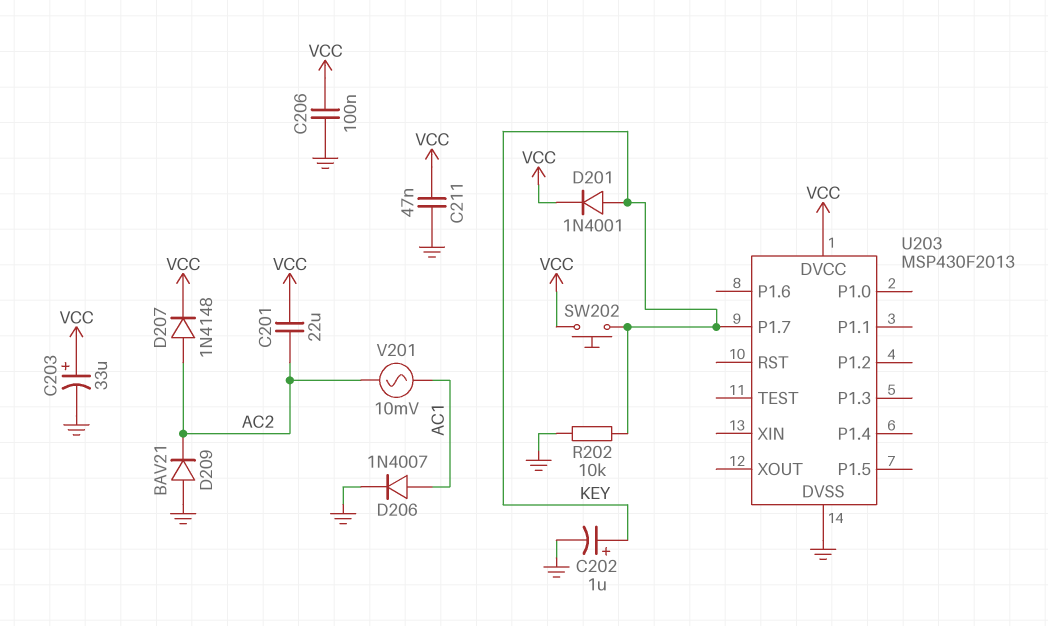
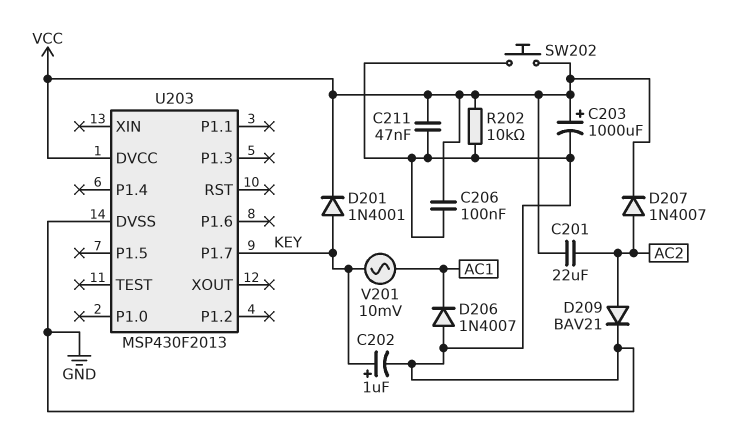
C203: 33uF (plus VCC, minus GND) -> 1000uF (plus VCC, minus GND)
D206: diode 1N4007 (A AC1, K GND) -> diode 1N4007 (A GND, K AC1)
D207: diode 1N4148 (A AC2, K VCC) -> diode 1N4007 (A AC2, K VCC)
D209: diode BAV21 (A GND, K AC2) -> diode BAV21 (A AC2, K GND)
R202: 10k (GND, KEY) -> 10k (GND, VCC)
SW202: button (KEY, VCC) -> button (GND, VCC)
V201: AC 10mV (AC1, AC2) -> AC 10mV (AC1, KEY)

